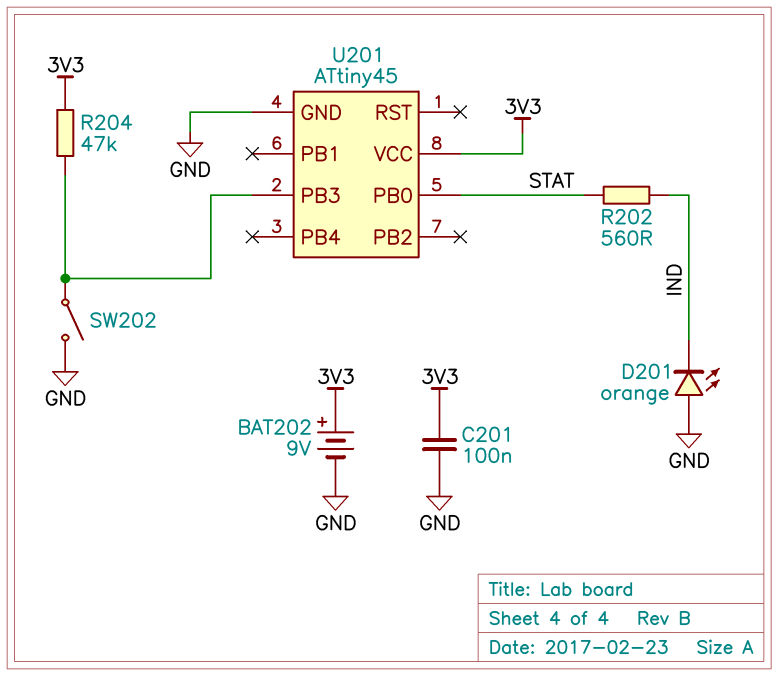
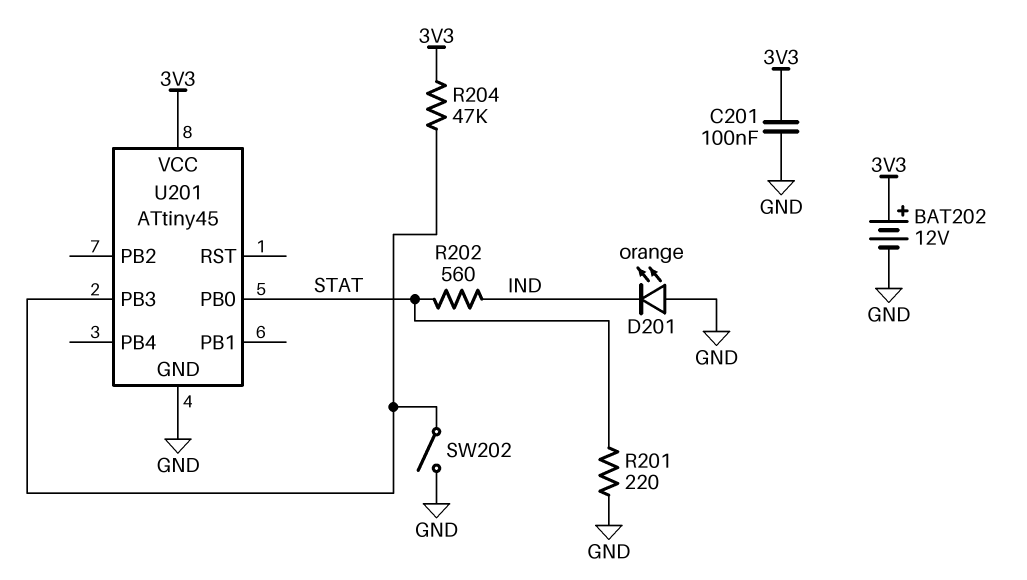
BAT202: 9V (plus 3V3, minus GND) -> 12V (plus 3V3, minus GND)
R201: none -> 220 (GND, STAT)

